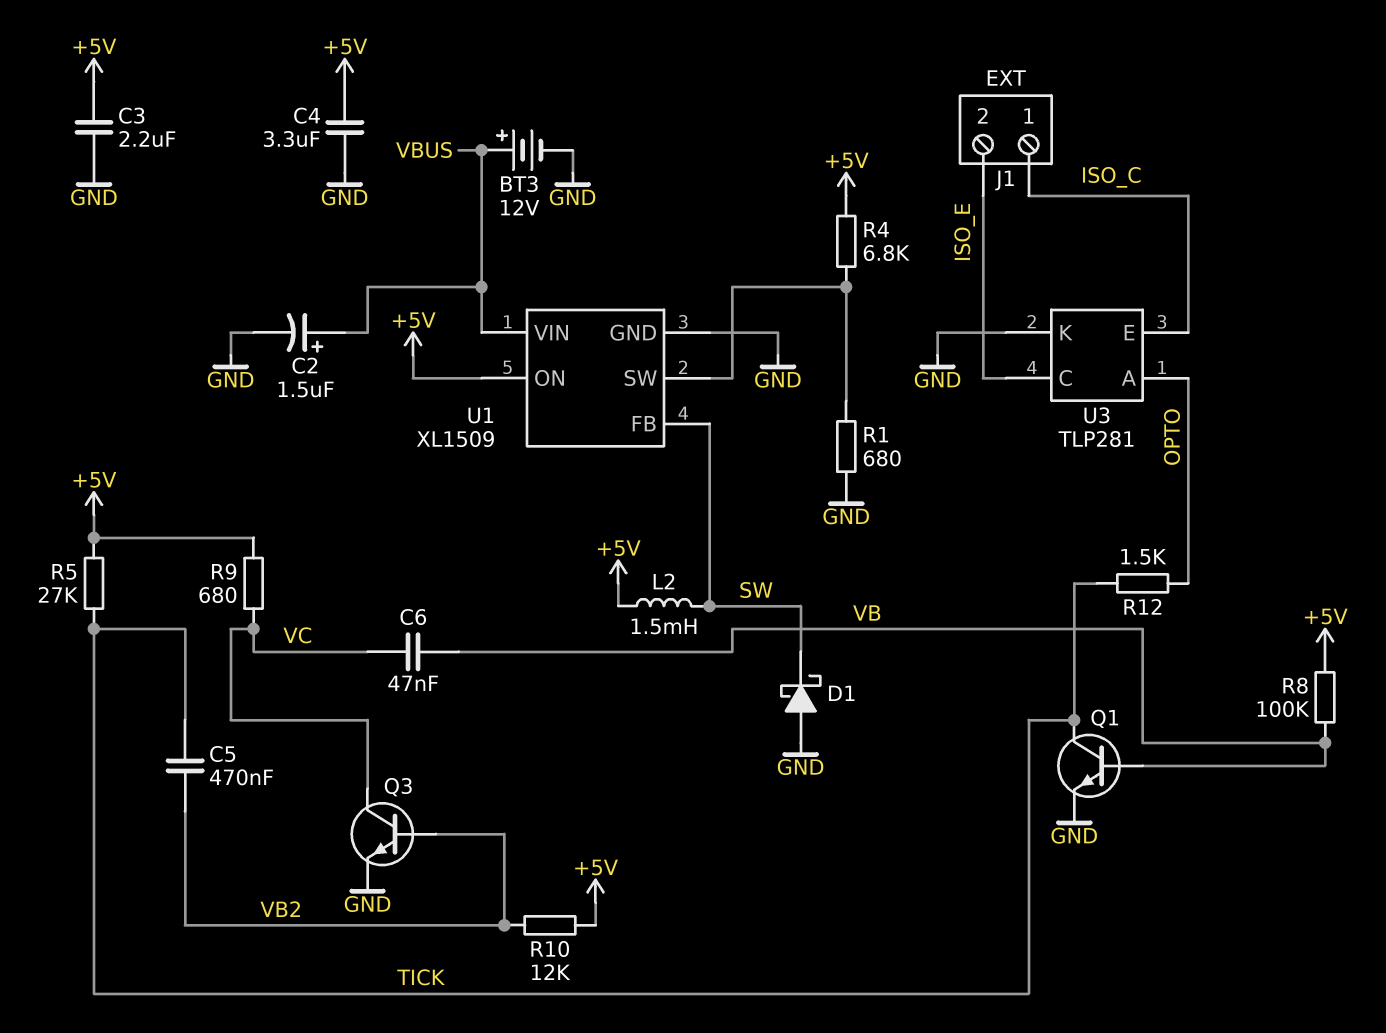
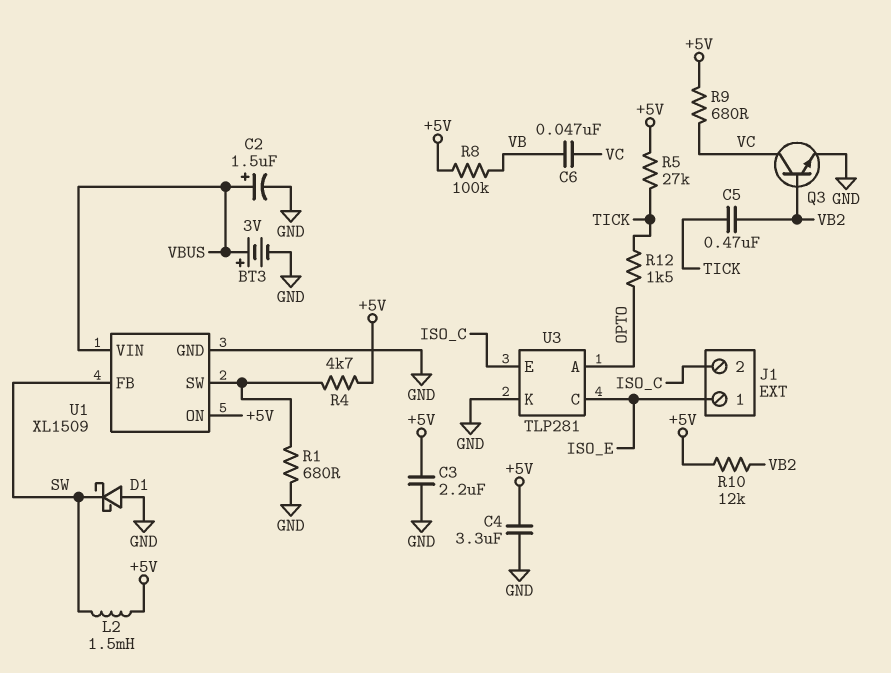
BT3: 12V (plus VBUS, minus GND) -> 3V (plus VBUS, minus GND)
J1 pin 1: ISO_C -> ISO_E
J1 pin 2: ISO_E -> ISO_C
Q1: NPN (B VB, C TICK, E GND) -> none
R4: 6.8k (+5V, U1/SW) -> 4.7k (+5V, U1/SW)

